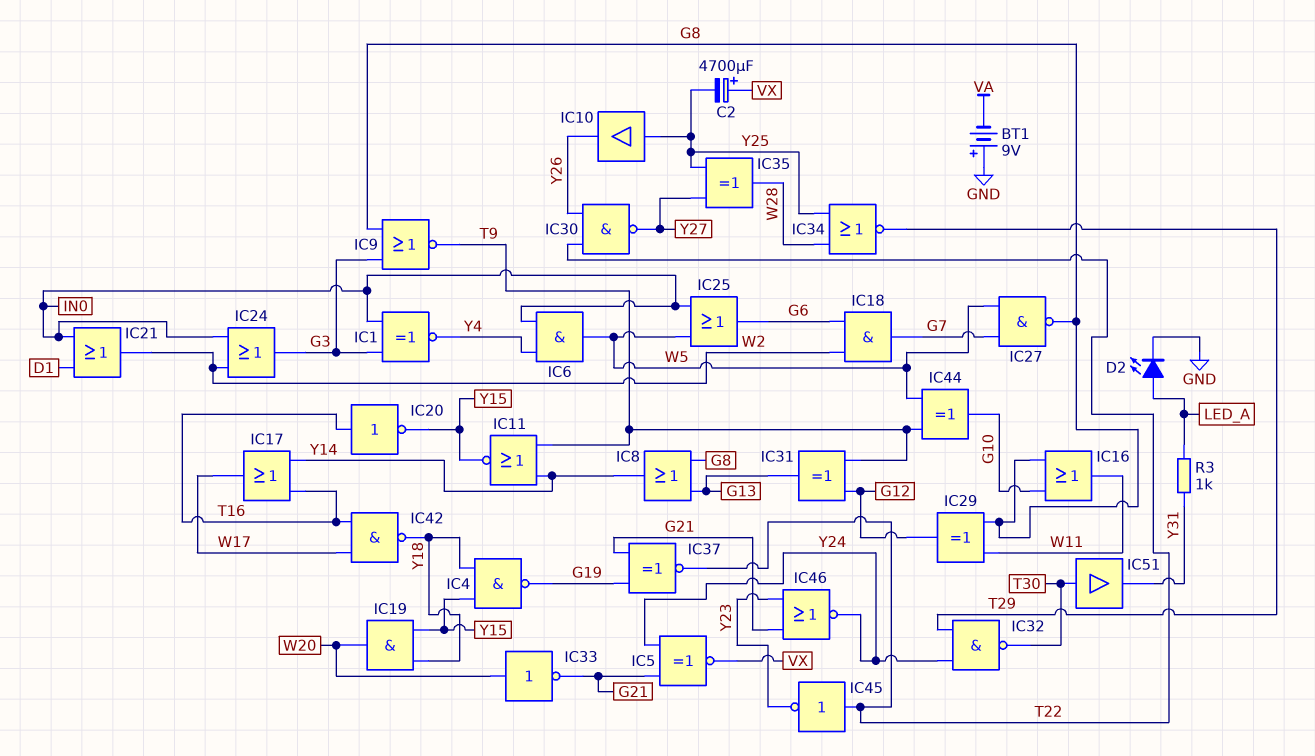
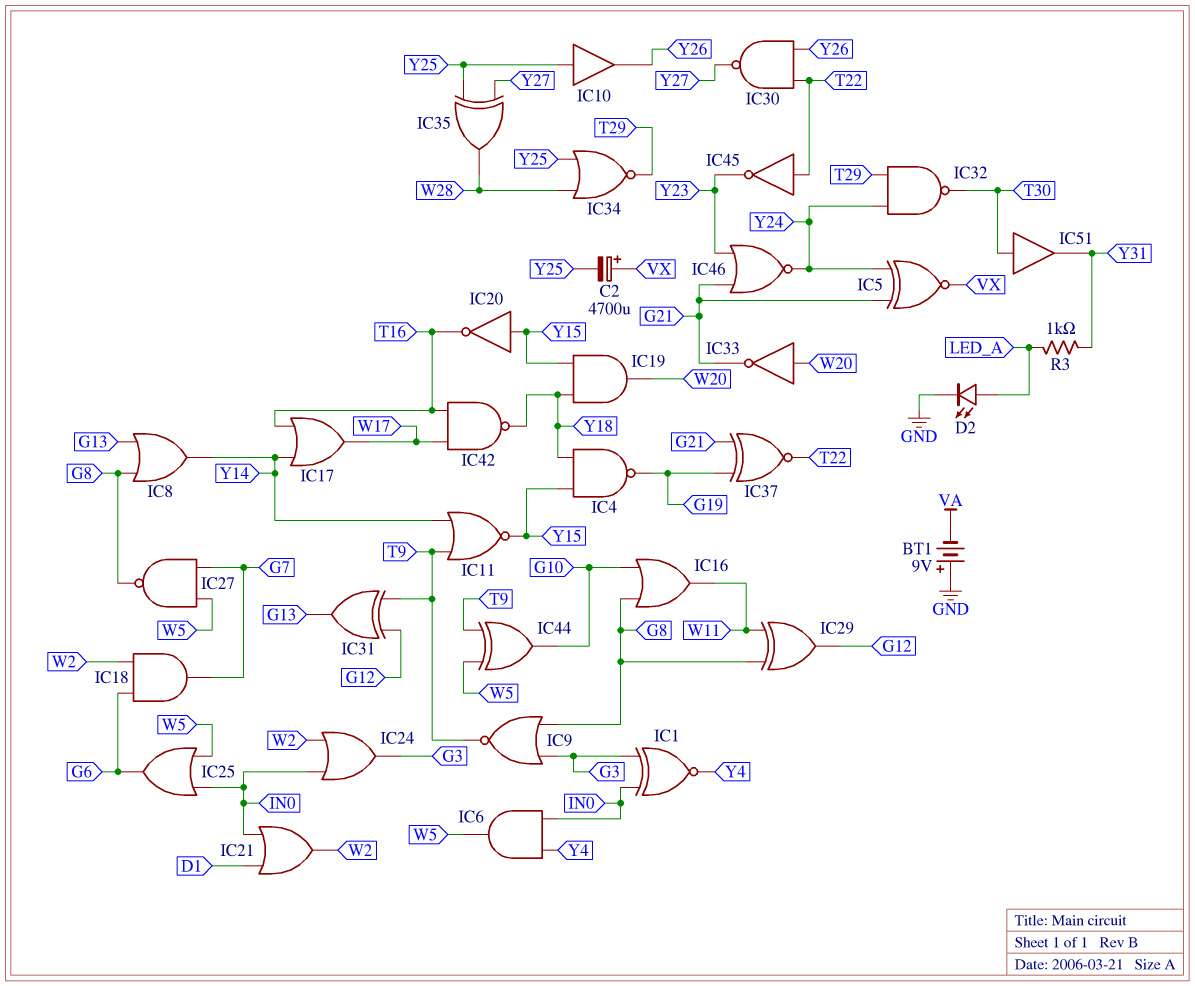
IC20: NOT (in T16, out Y15) -> NOT (in Y15, out T16)

